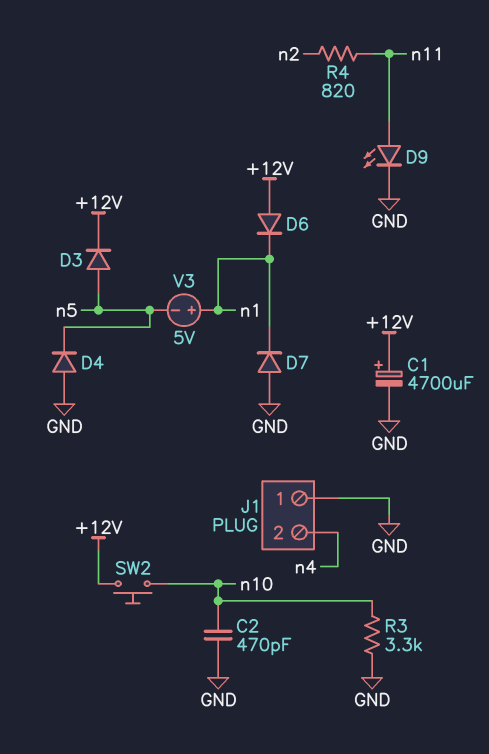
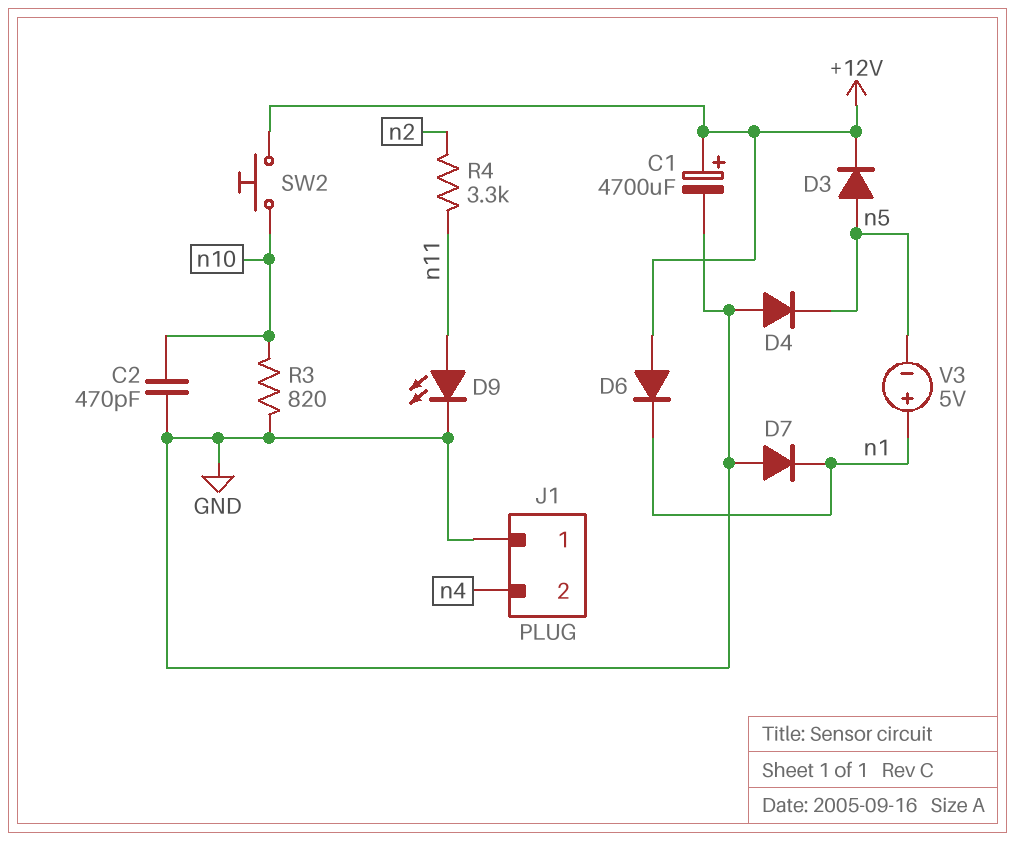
R3: 3.3k (GND, n10) -> 820 (GND, n10)
R4: 820 (n2, n11) -> 3.3k (n2, n11)

